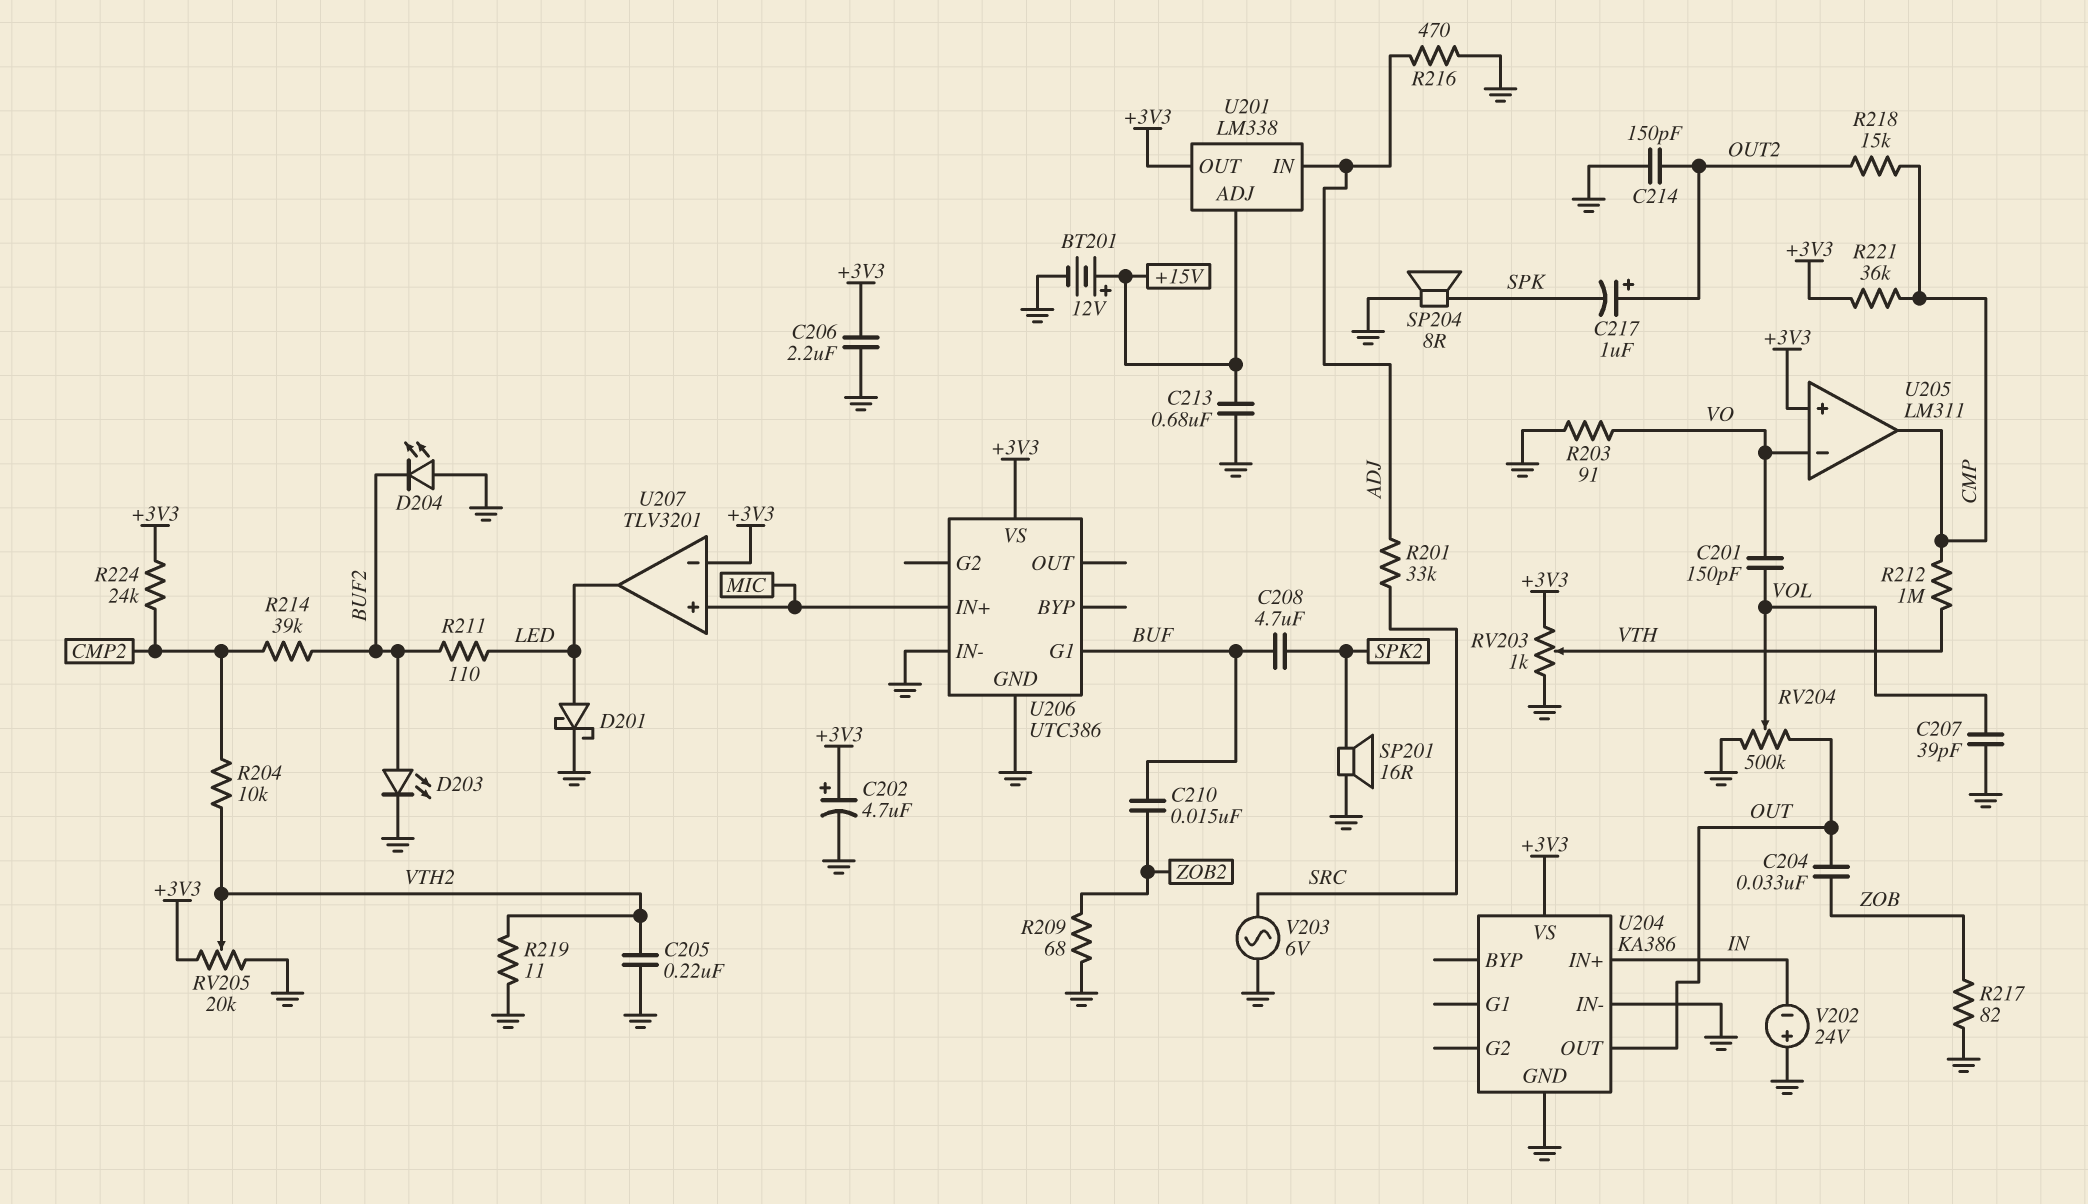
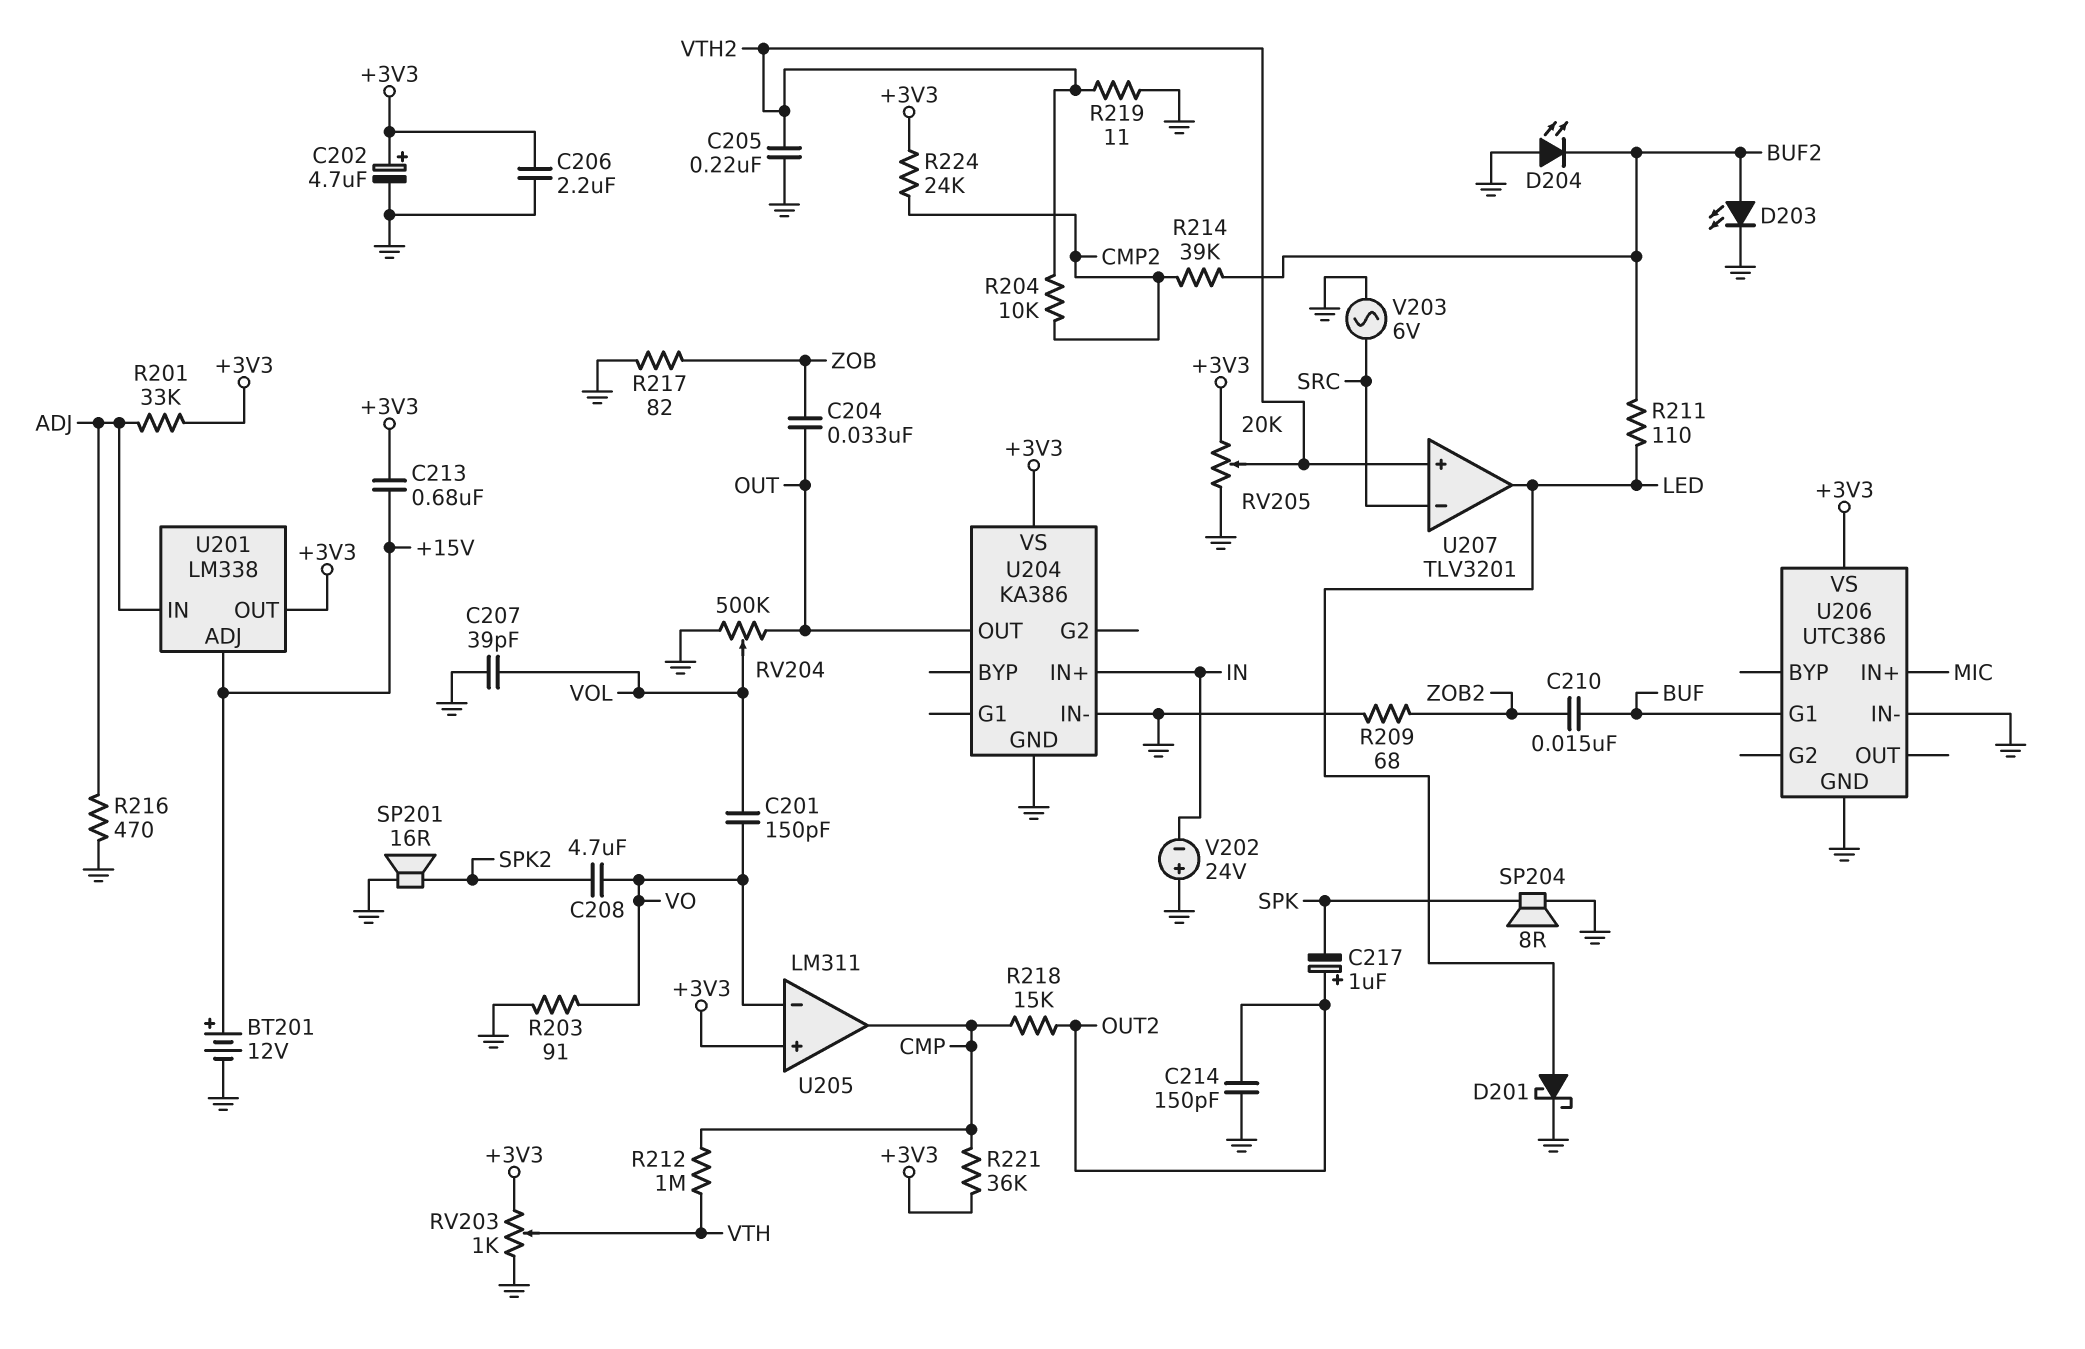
C208: 4.7uF (BUF, SPK2) -> 4.7uF (SPK2, VO)
C213: 680nF (+15V, GND) -> 680nF (+3V3, +15V)
R201: 33k (ADJ, SRC) -> 33k (+3V3, ADJ)
U207 pin in+: MIC -> VTH2
U207 pin in-: +3V3 -> SRC

